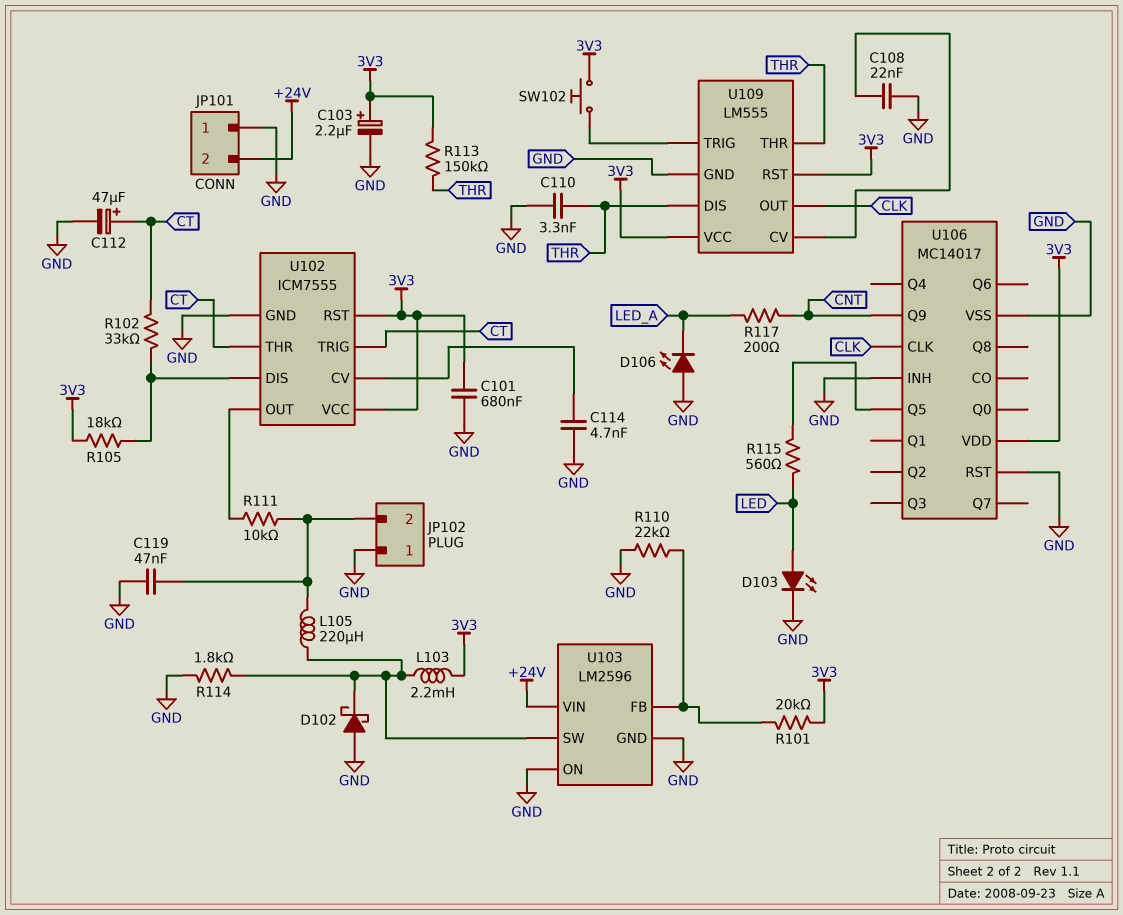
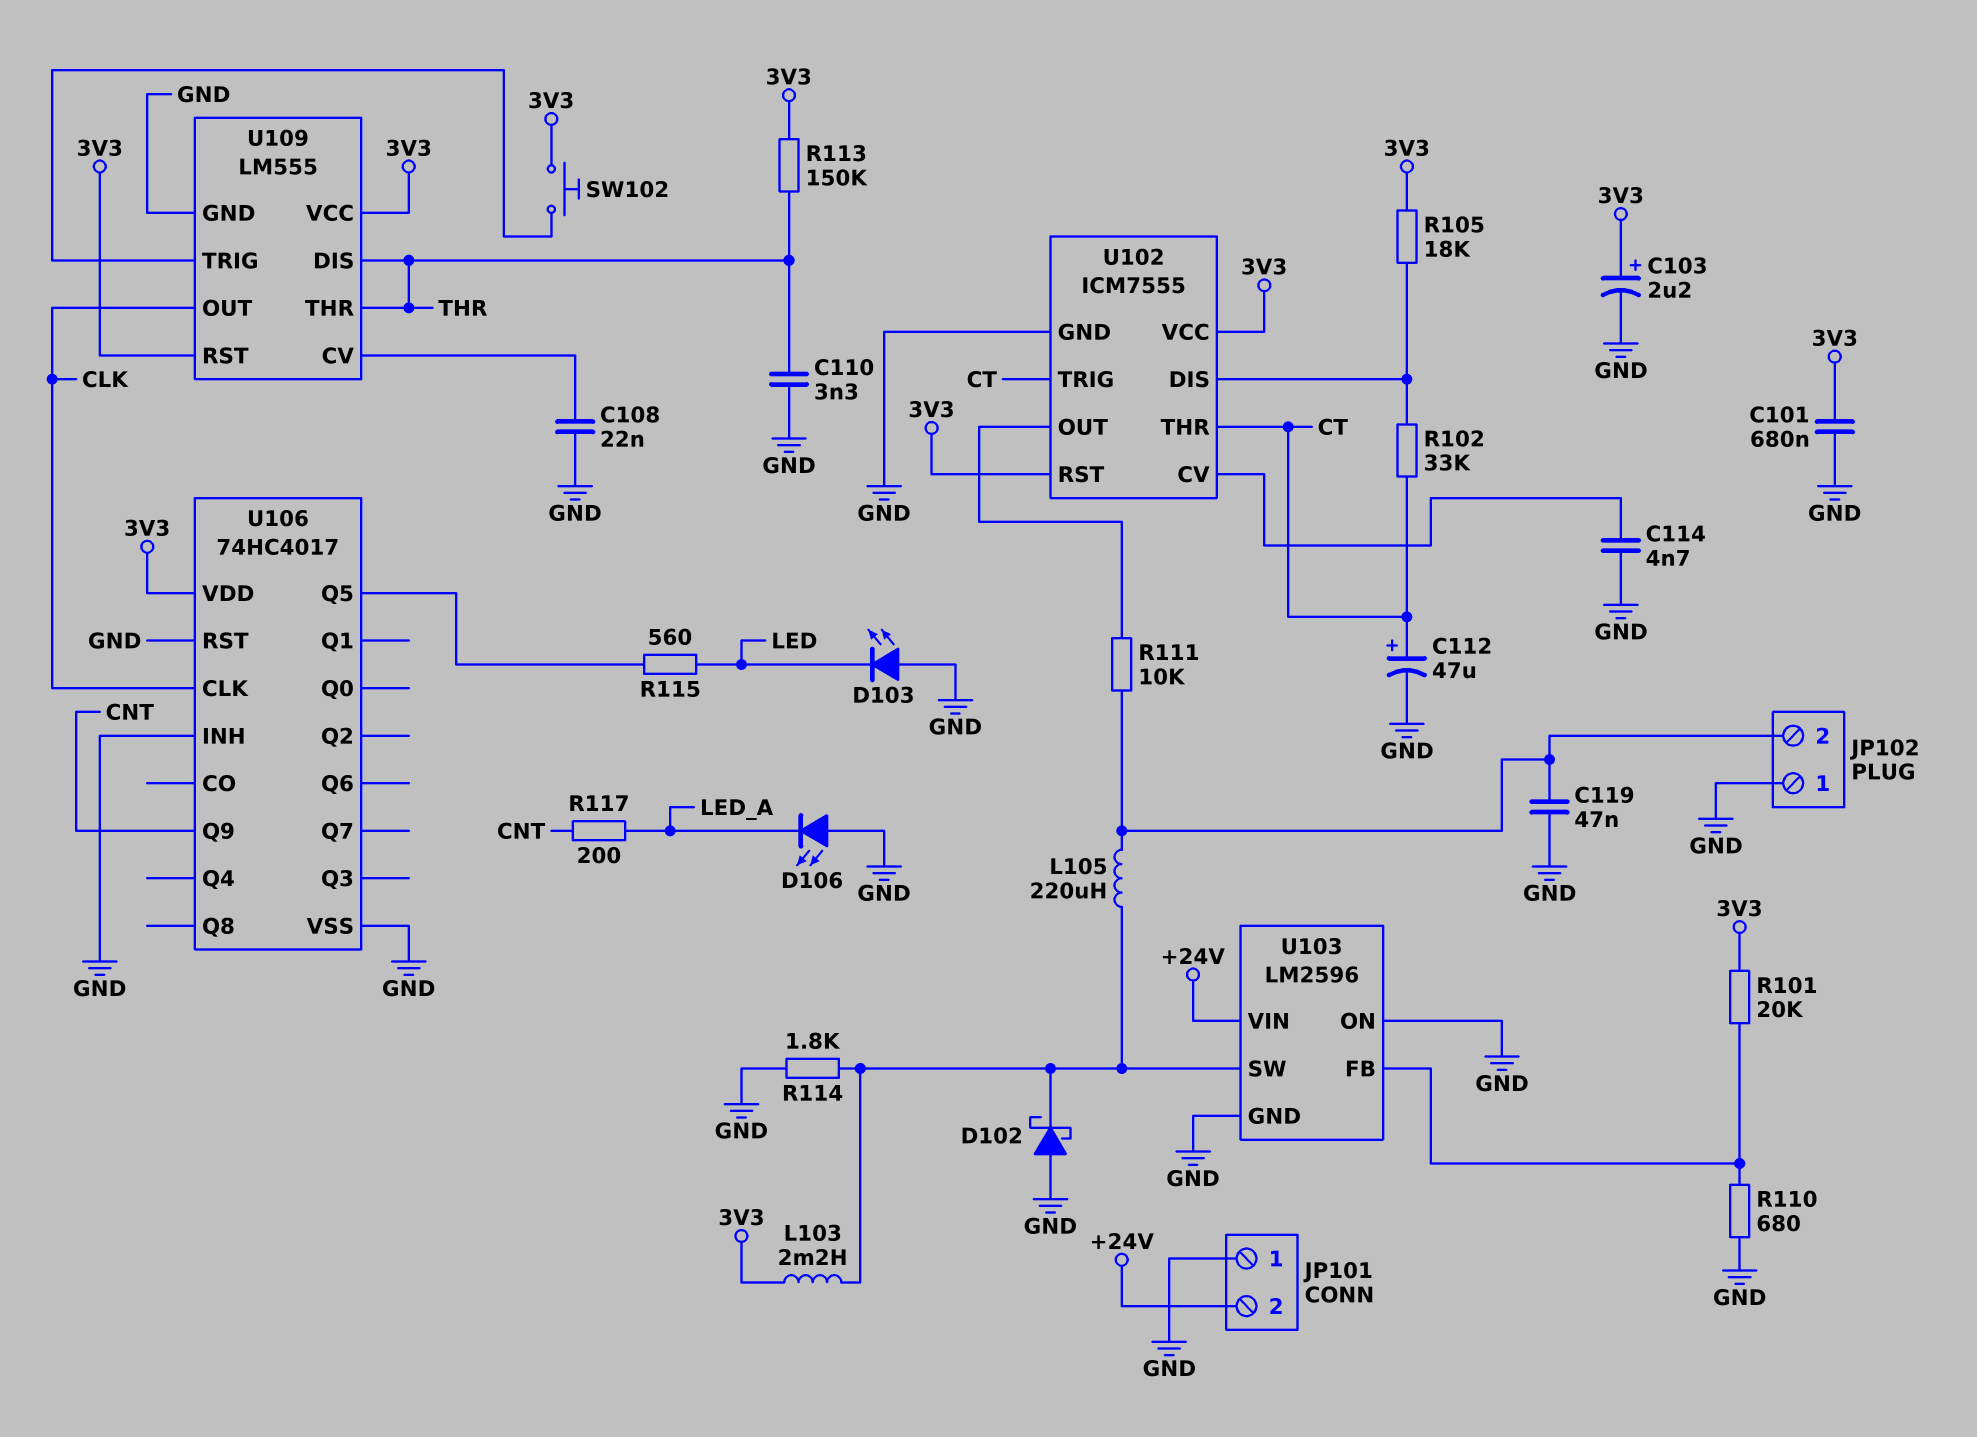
D103: LED (A LED, K GND) -> LED (A GND, K LED)
R110: 22k (GND, U103/FB) -> 680 (GND, U103/FB)
U106: MC14017 -> 74HC4017

